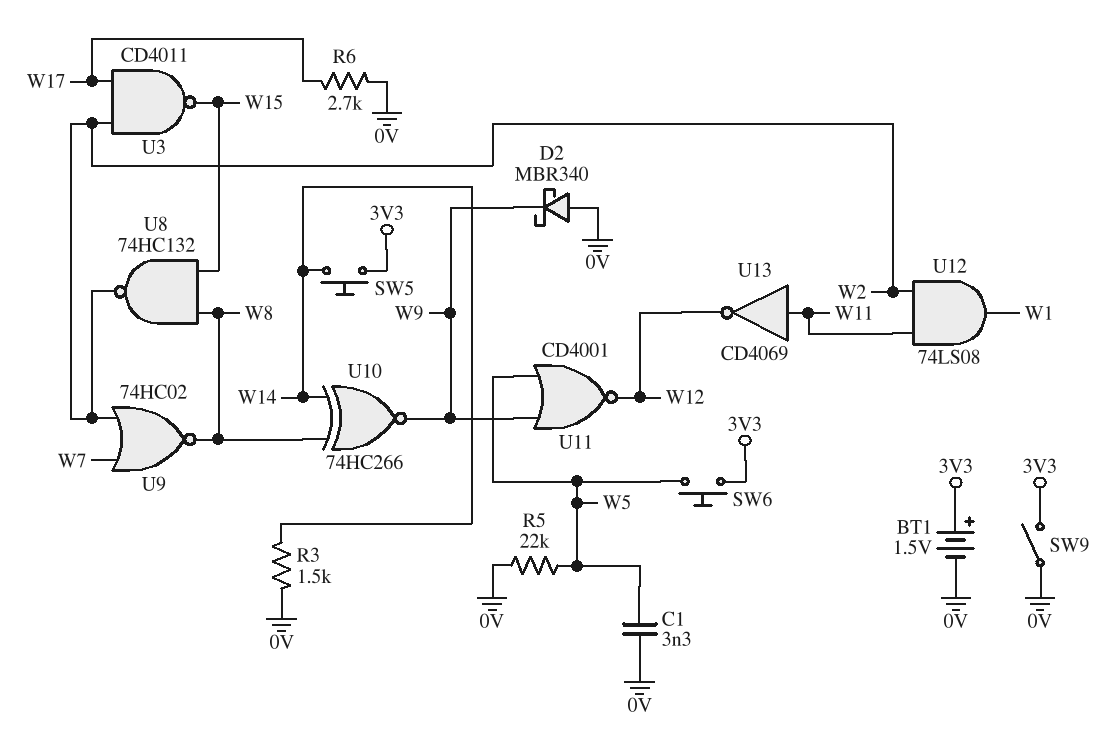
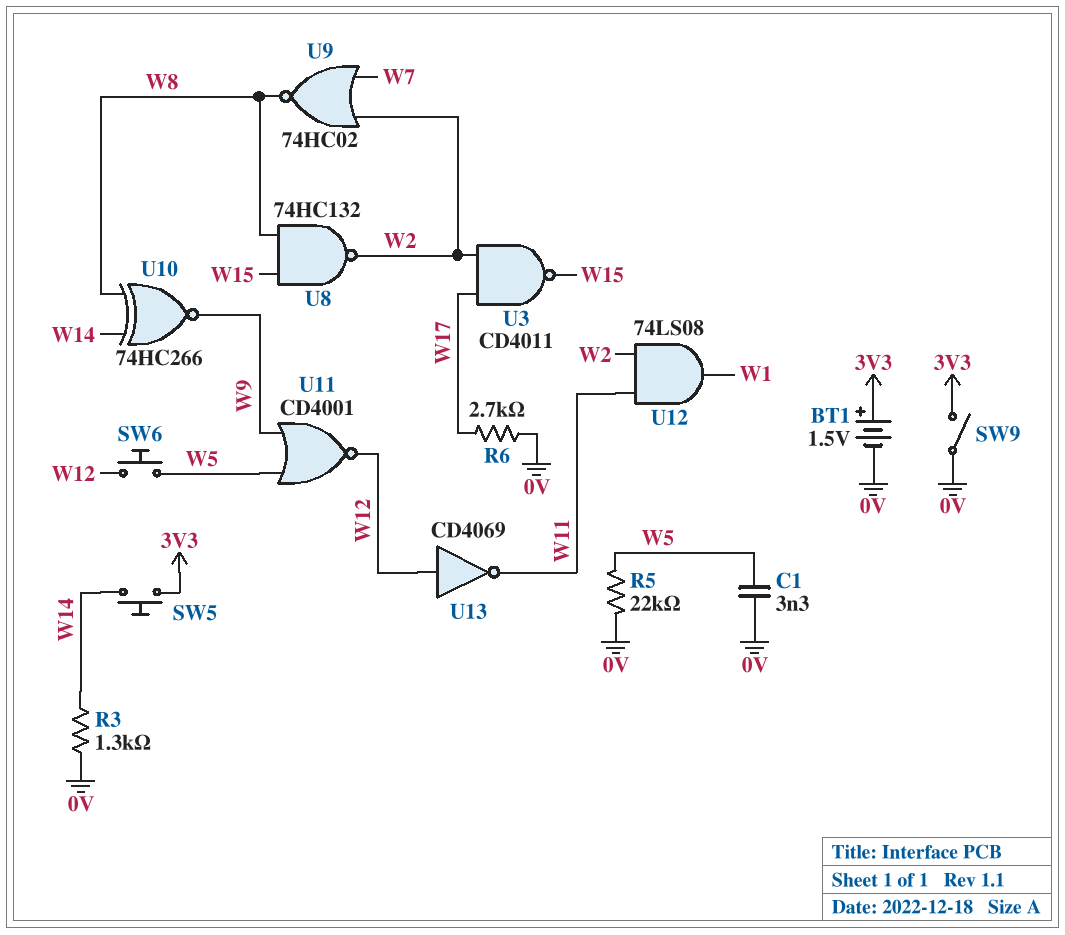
D2: schottky MBR340 (A 0V, K W9) -> none
R3: 1.5k (0V, W14) -> 1.3k (0V, W14)
SW6: button (3V3, W5) -> button (W5, W12)
U13: NOT CD4069 (in W11, out W12) -> NOT CD4069 (in W12, out W11)

